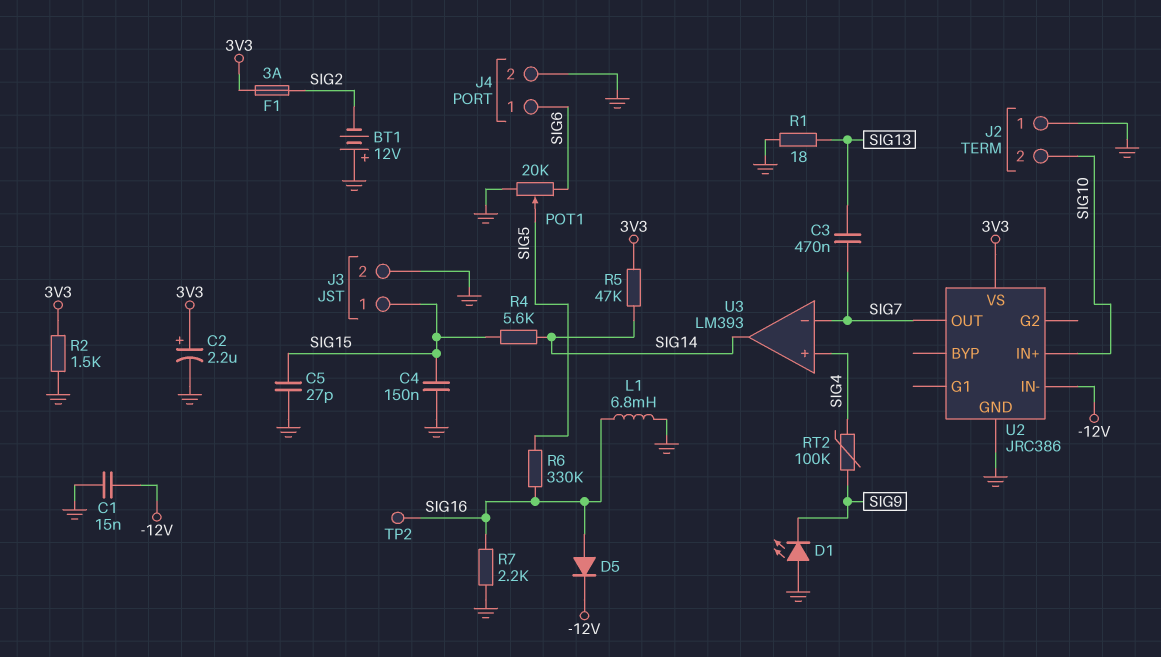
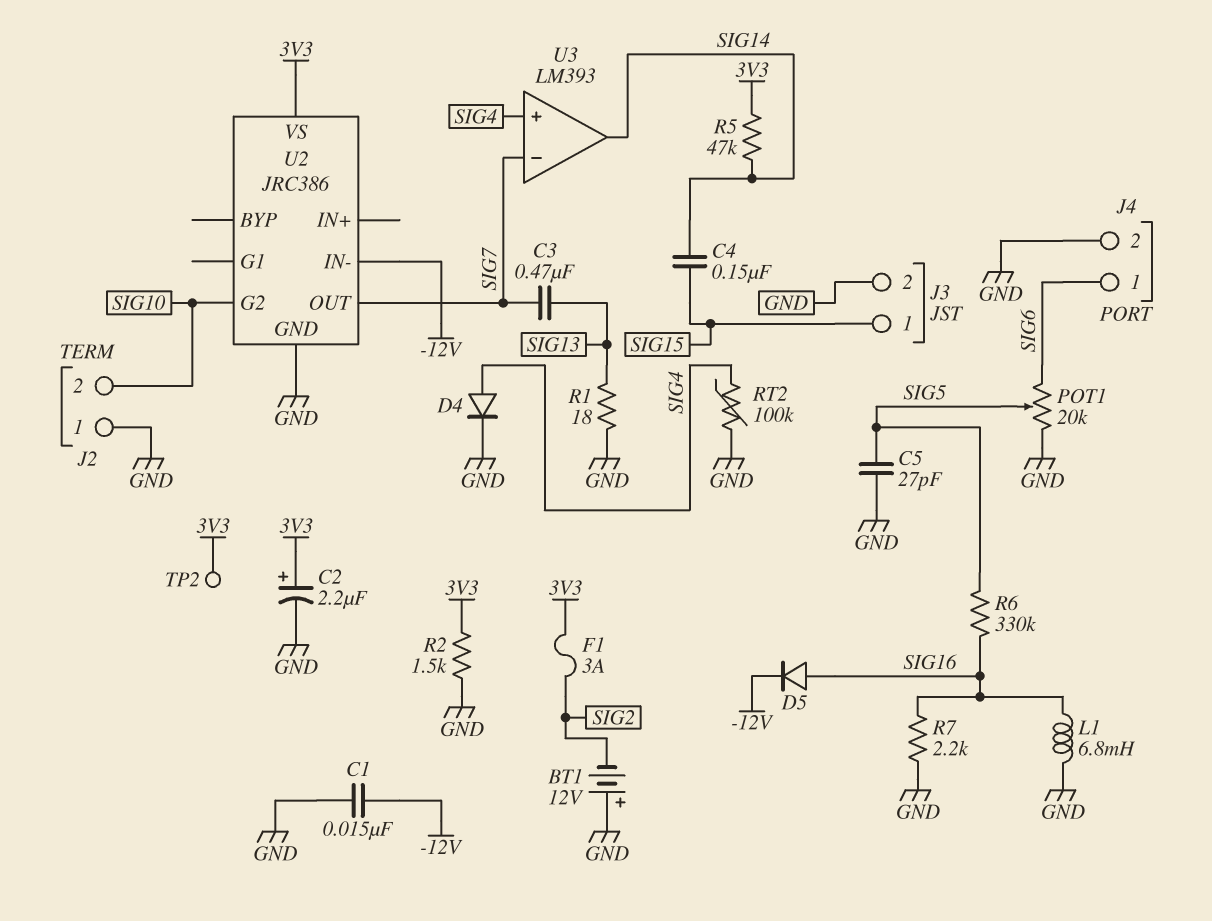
C4: 150nF (GND, SIG15) -> 150nF (SIG14, SIG15)
C5: 27pF (GND, SIG15) -> 27pF (GND, SIG5)
D1: LED (A GND, K SIG9) -> none
D4: none -> diode (A SIG4, K GND)
R4: 5.6k (SIG14, SIG15) -> none
RT2: 100k (SIG4, SIG9) -> 100k (GND, SIG4)
TP2: test point (SIG16) -> test point (3V3)
U2 pin G2: none -> SIG10
U2 pin IN+: SIG10 -> none

